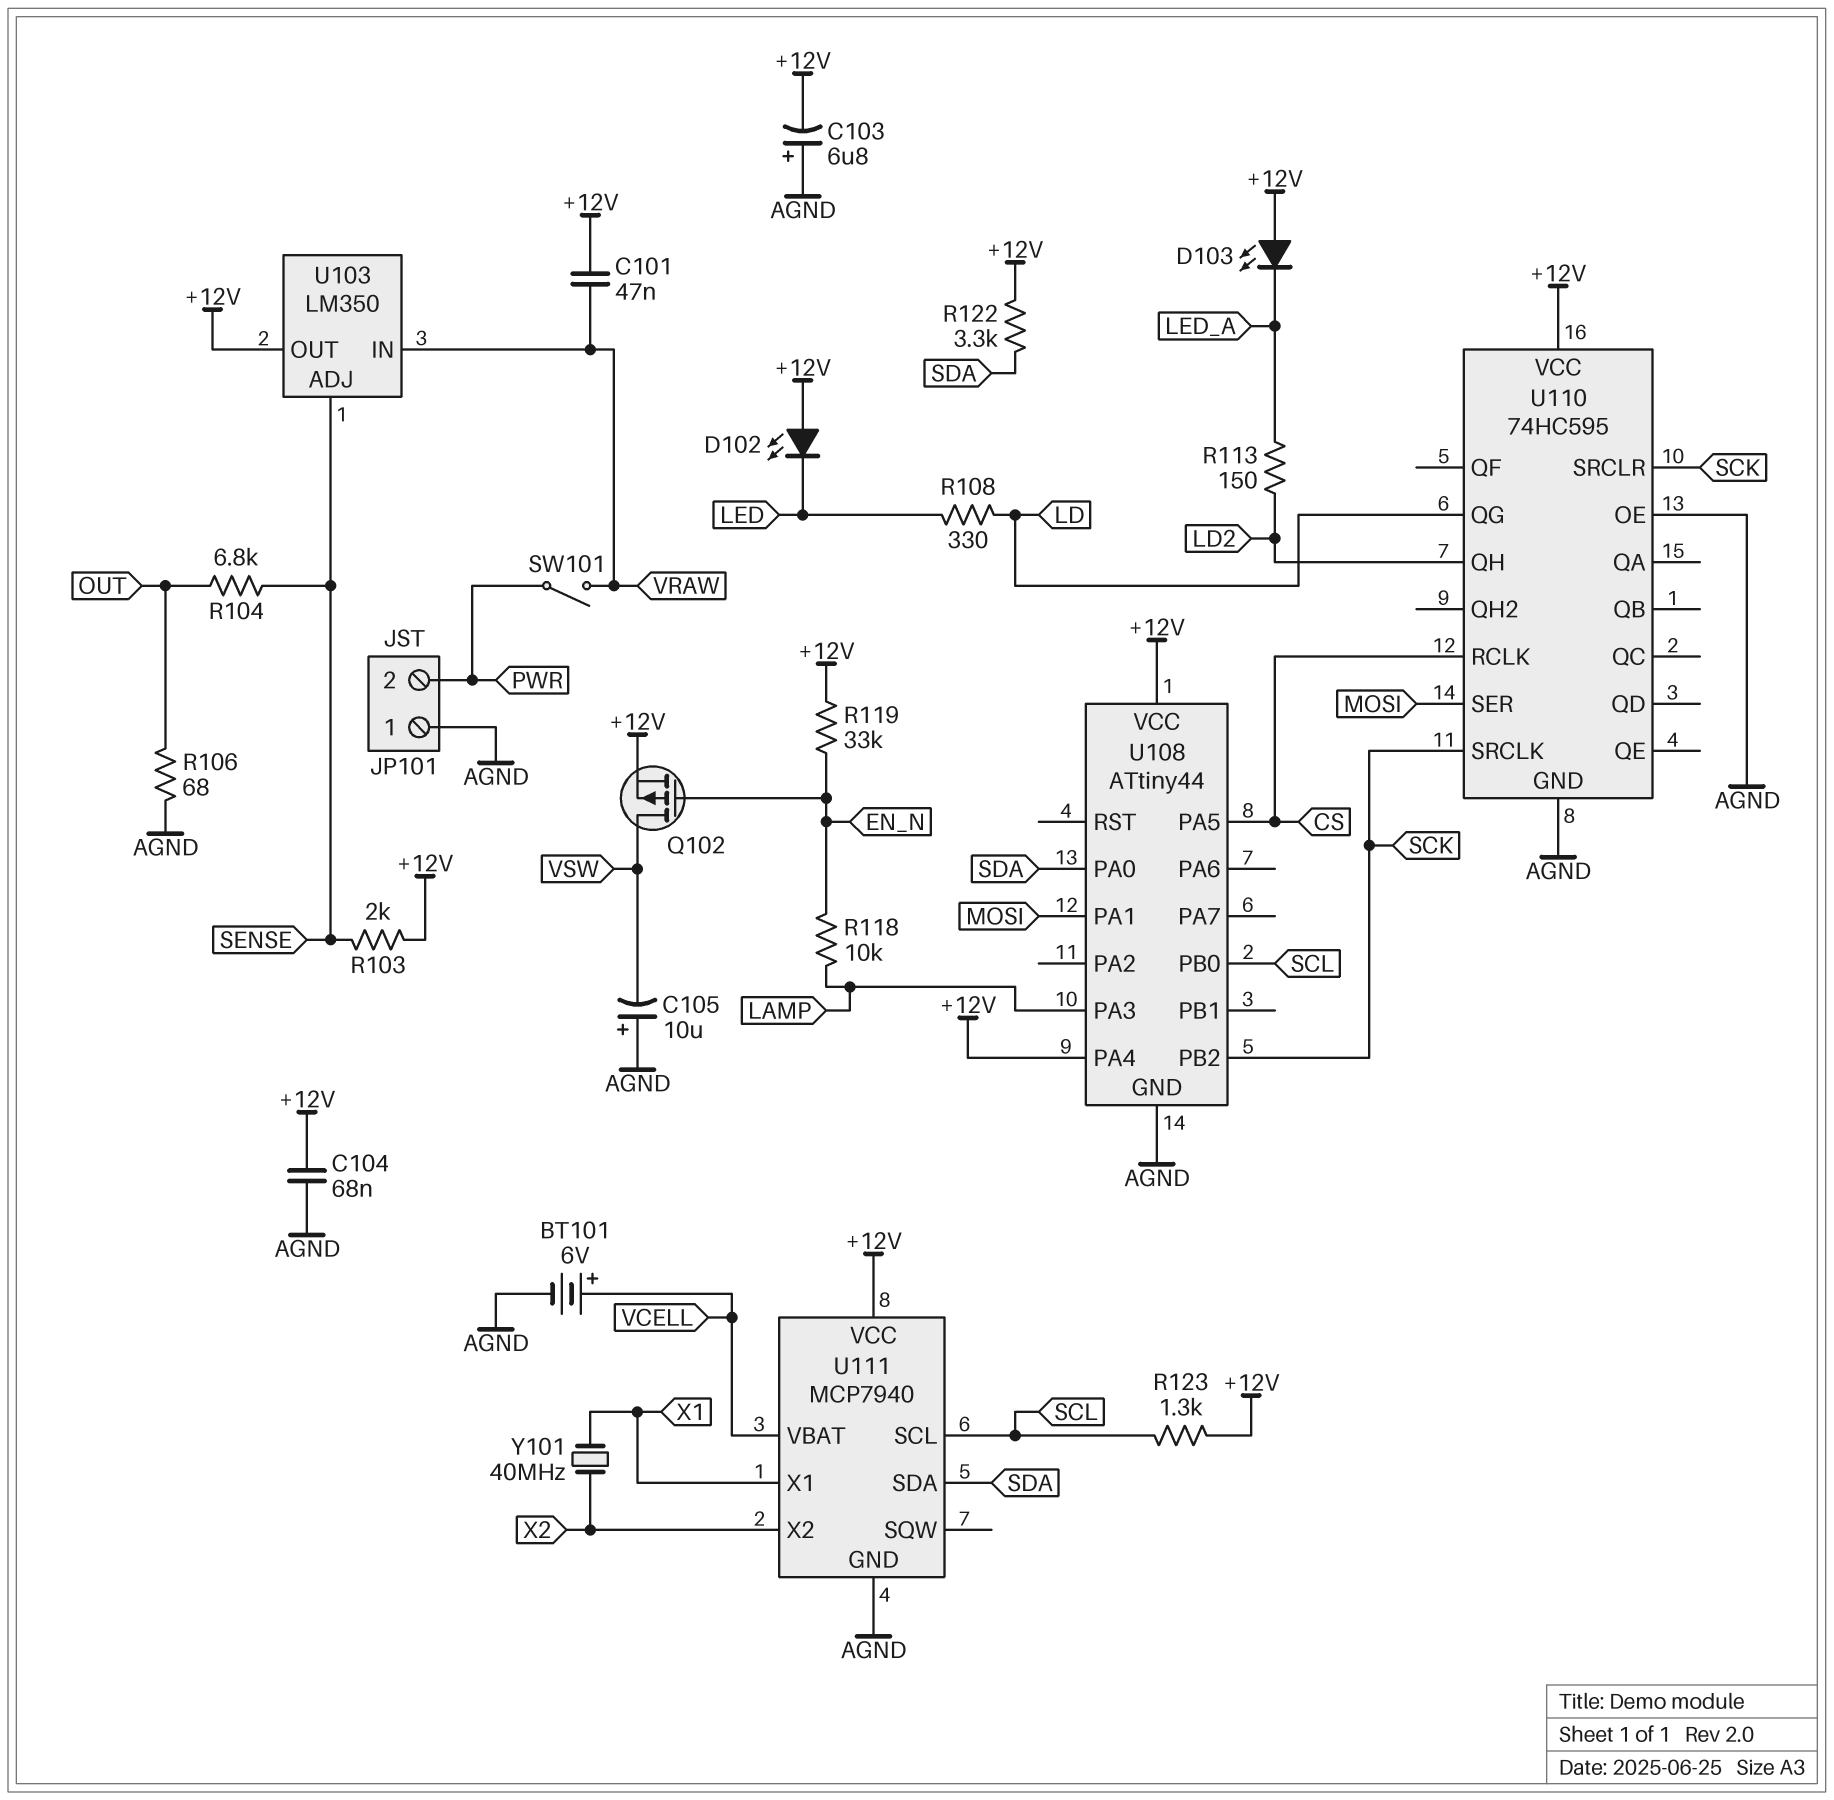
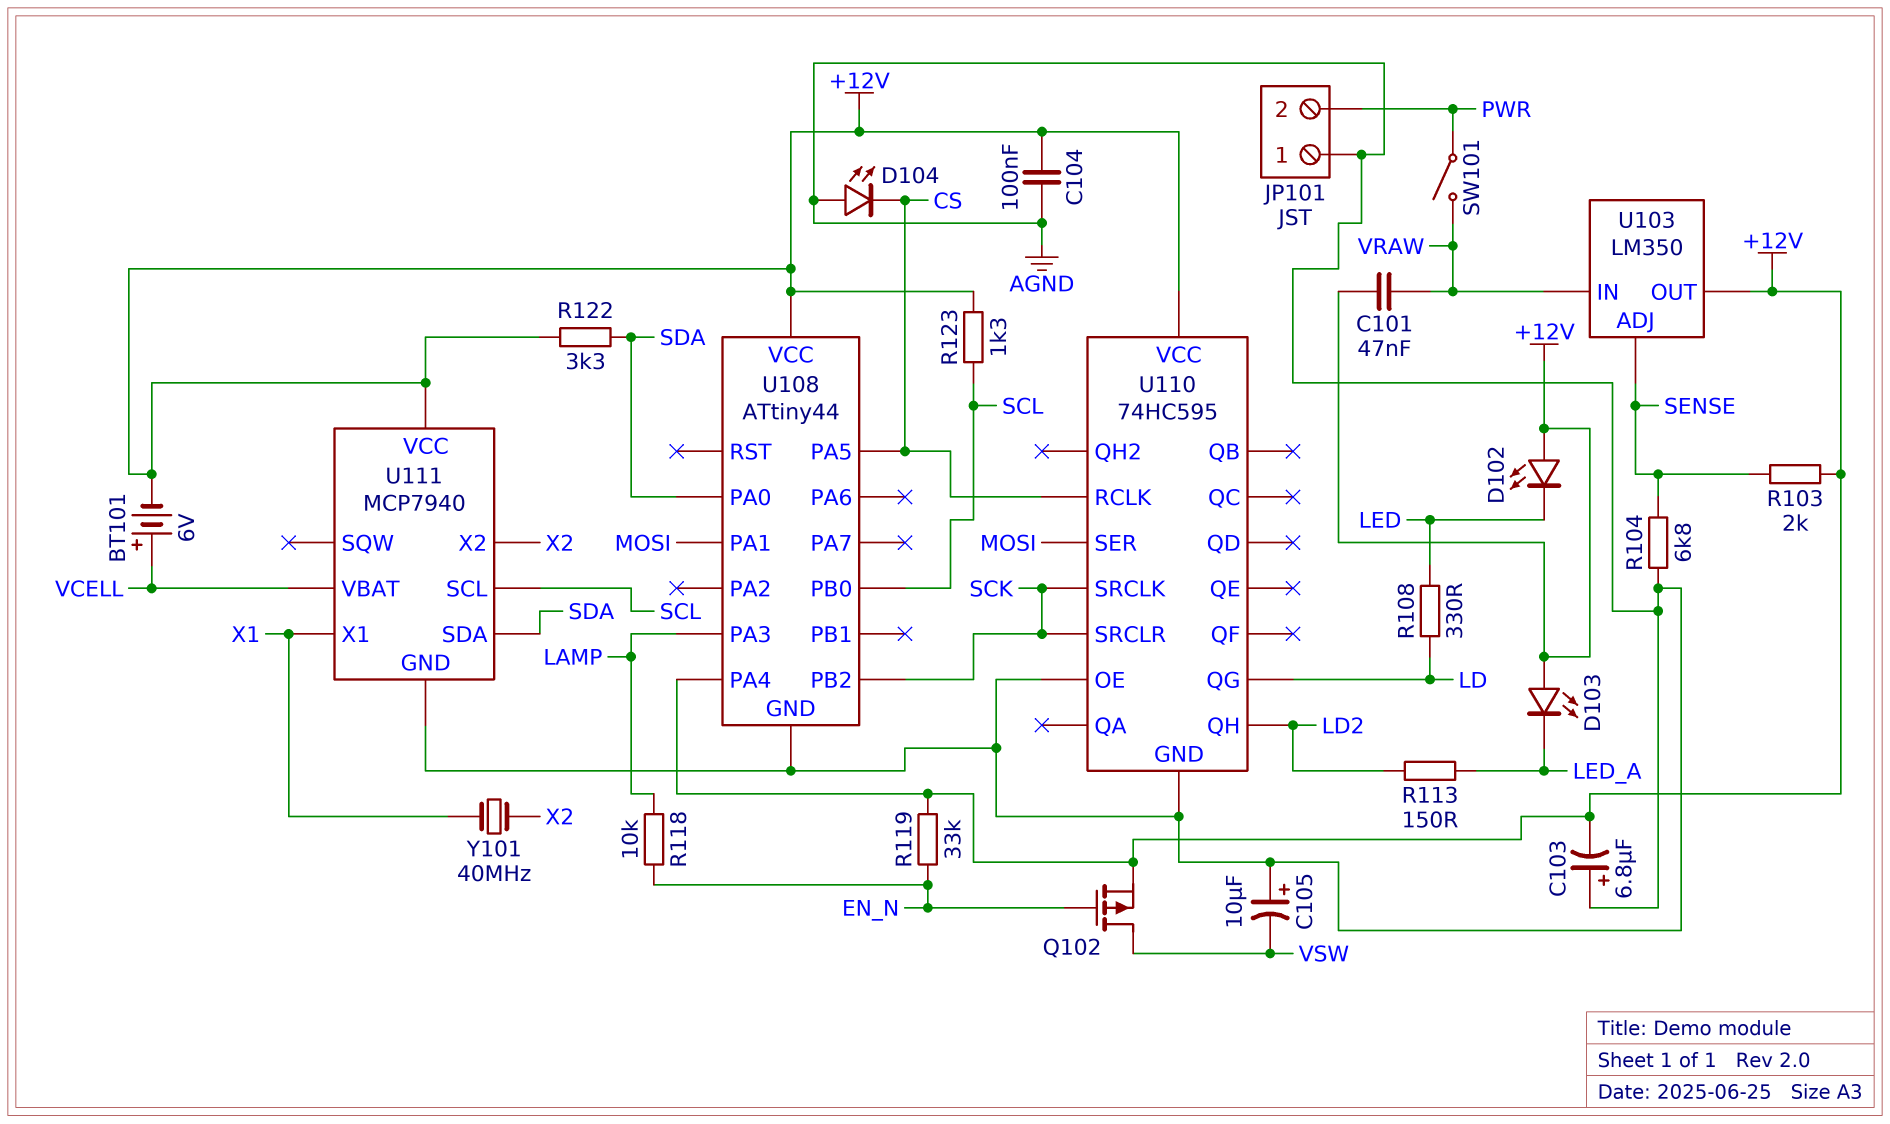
BT101: 6V (plus VCELL, minus AGND) -> 6V (plus VCELL, minus +12V)
C104: 68nF (+12V, AGND) -> 100nF (+12V, AGND)
D104: none -> LED (A AGND, K CS)
R104: 6.8k (OUT, SENSE) -> 6.8k (AGND, SENSE)
R106: 68 (AGND, OUT) -> none

